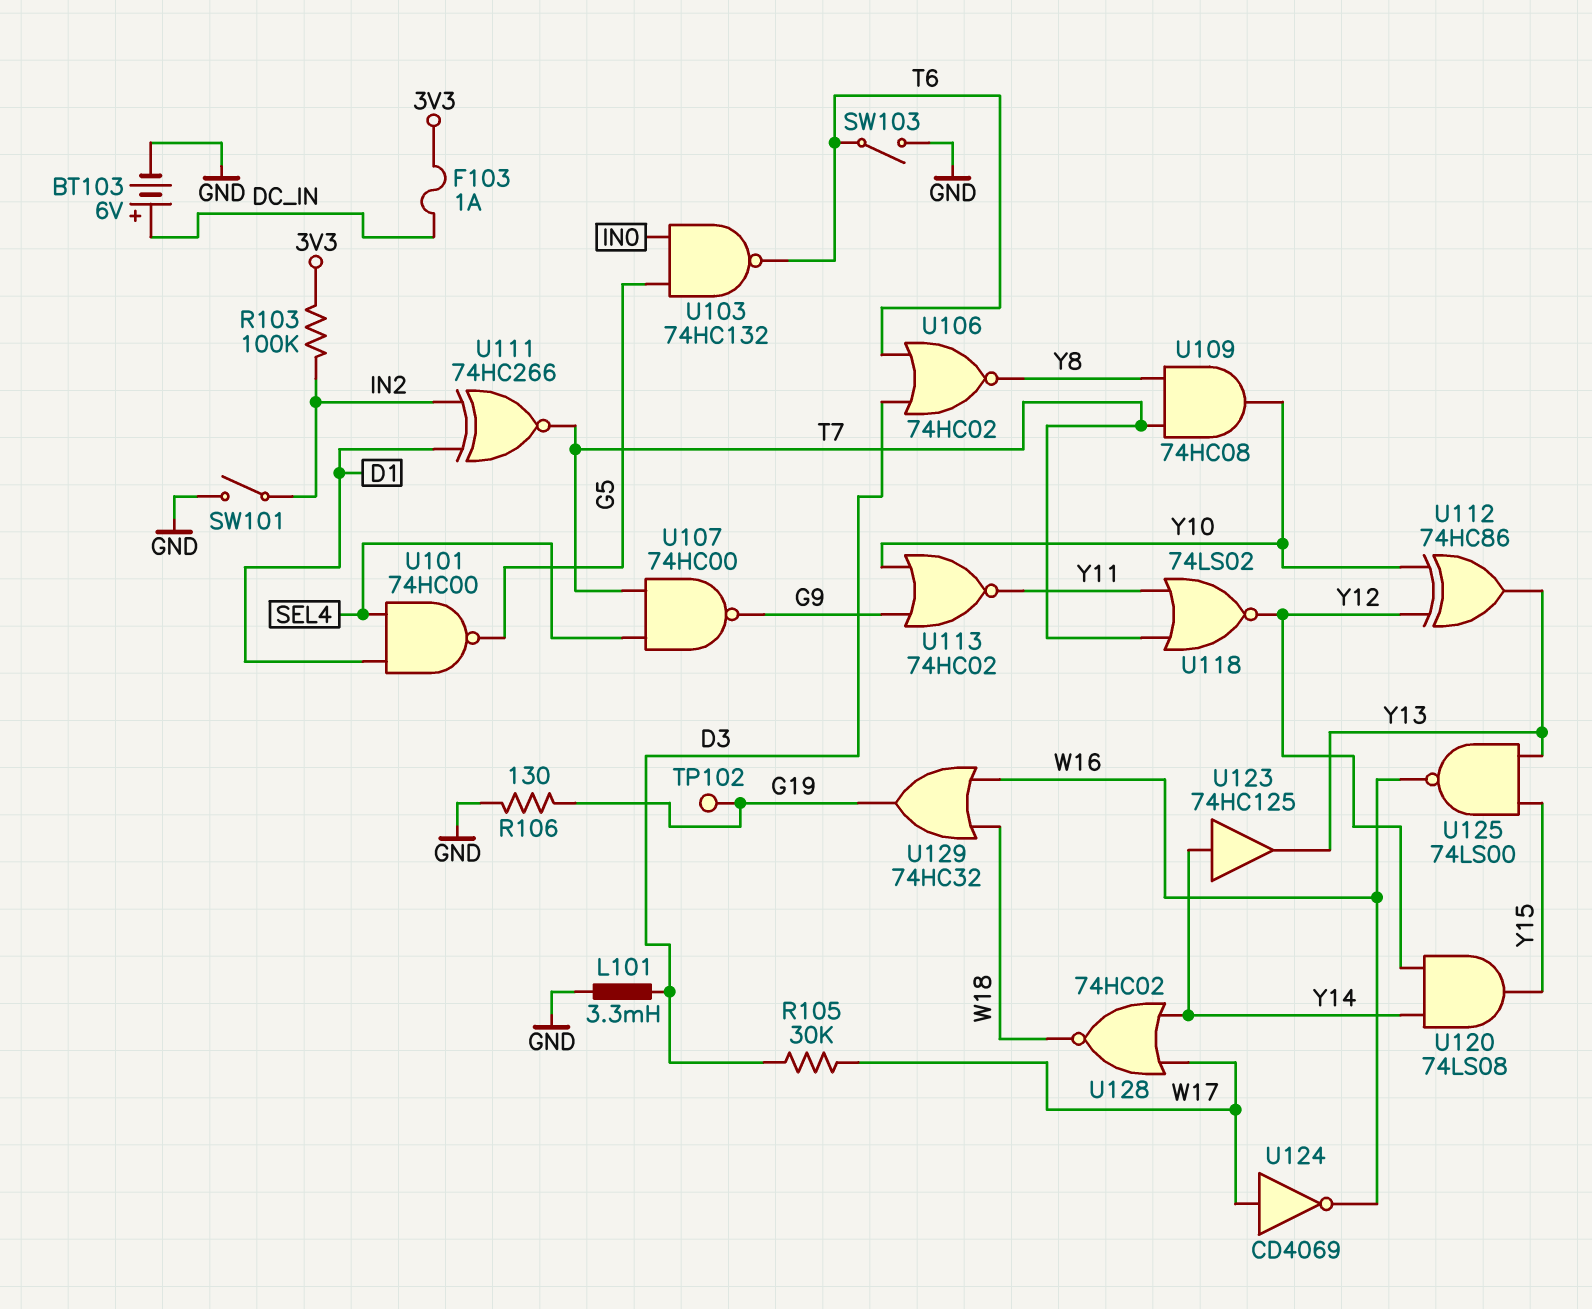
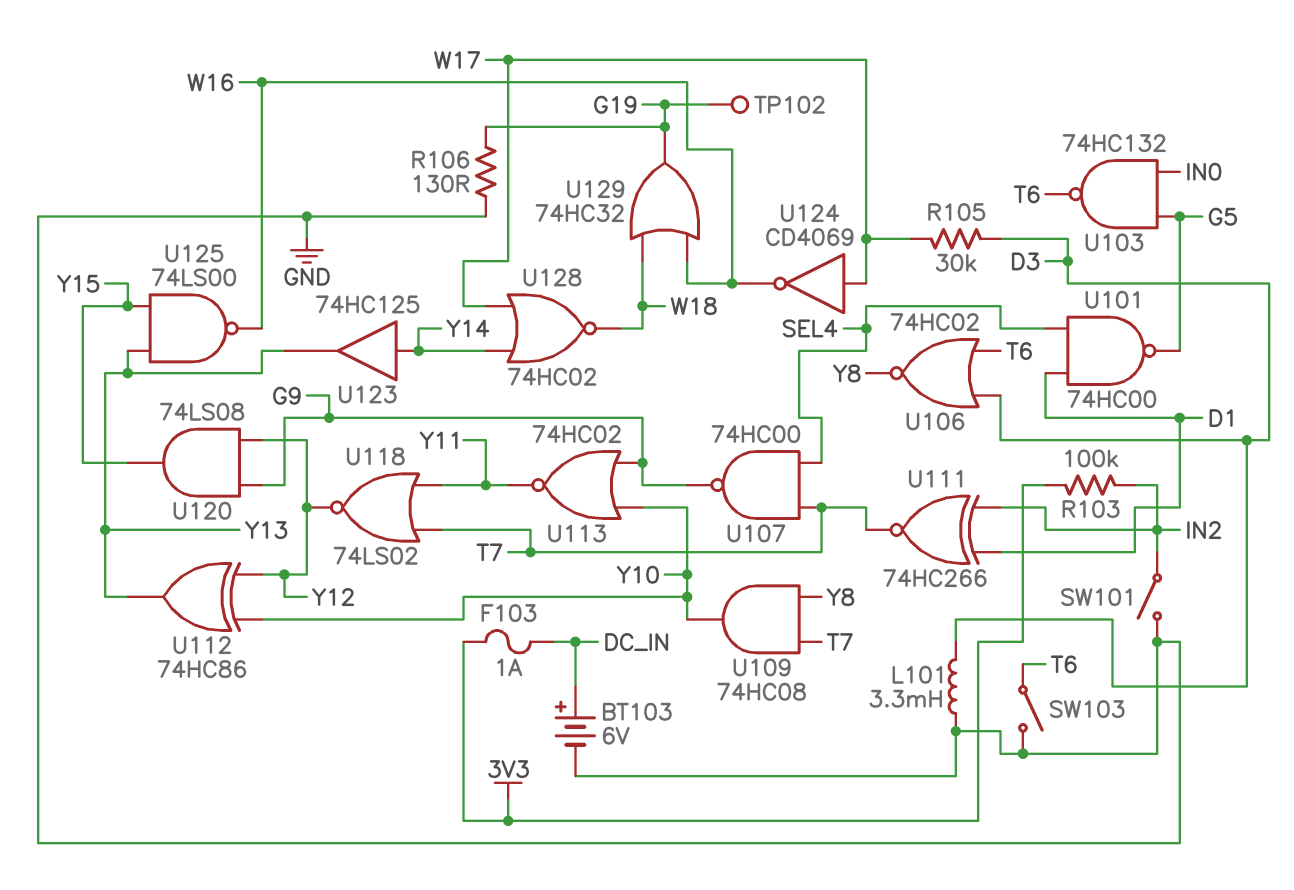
U120: AND 74LS08 (in Y12, in Y14, out Y15) -> AND 74LS08 (in G9, in Y12, out Y15)

